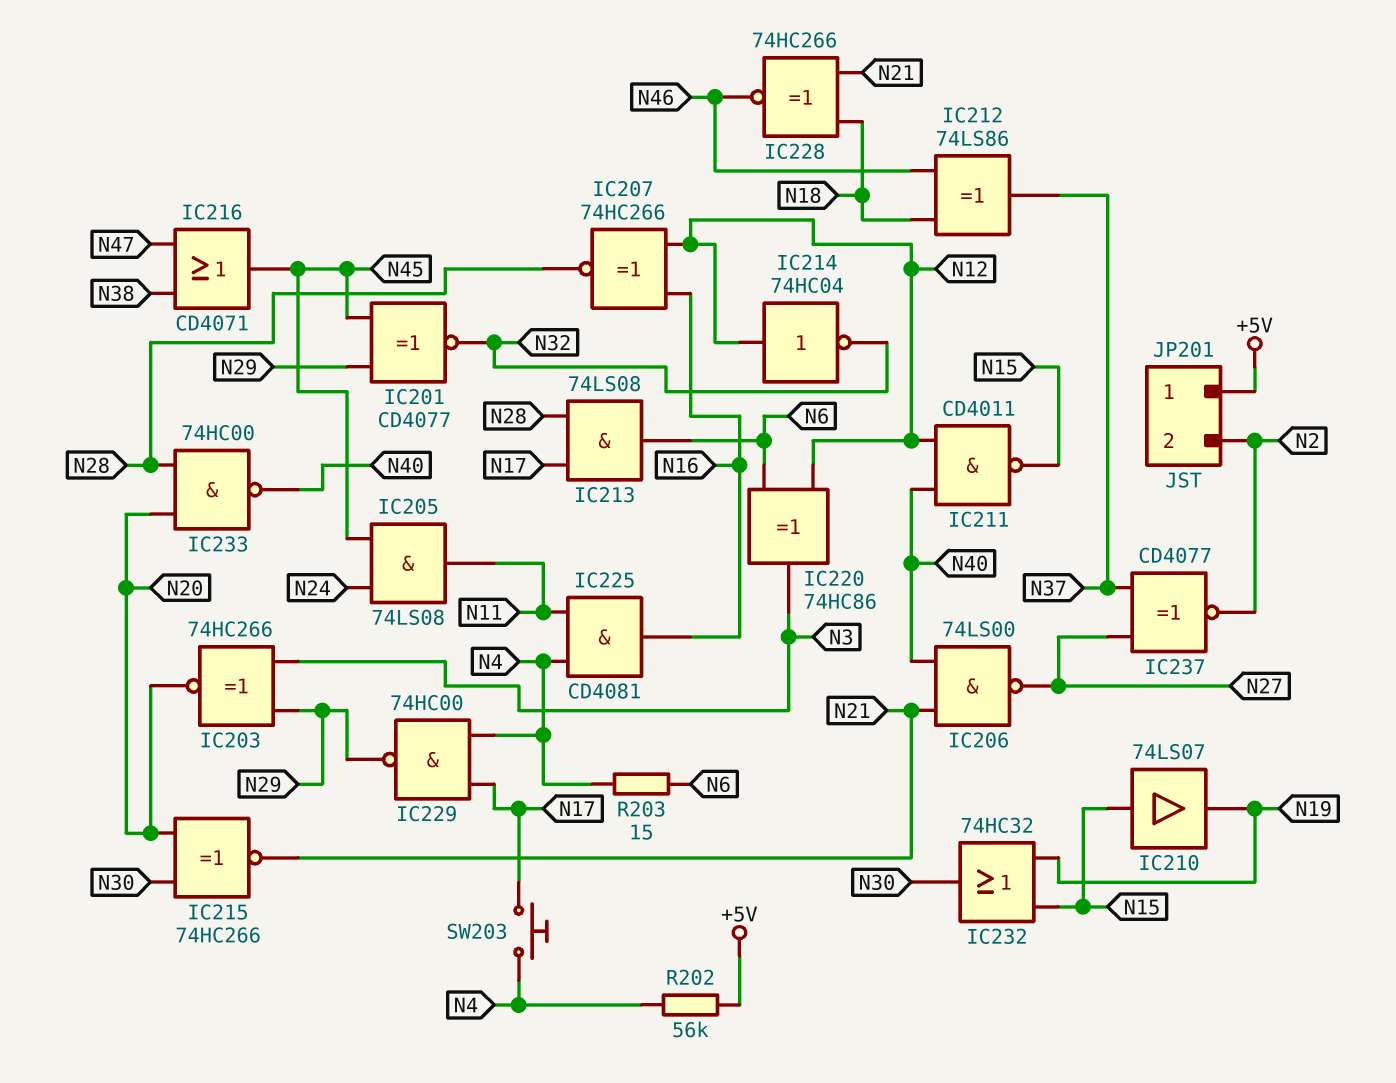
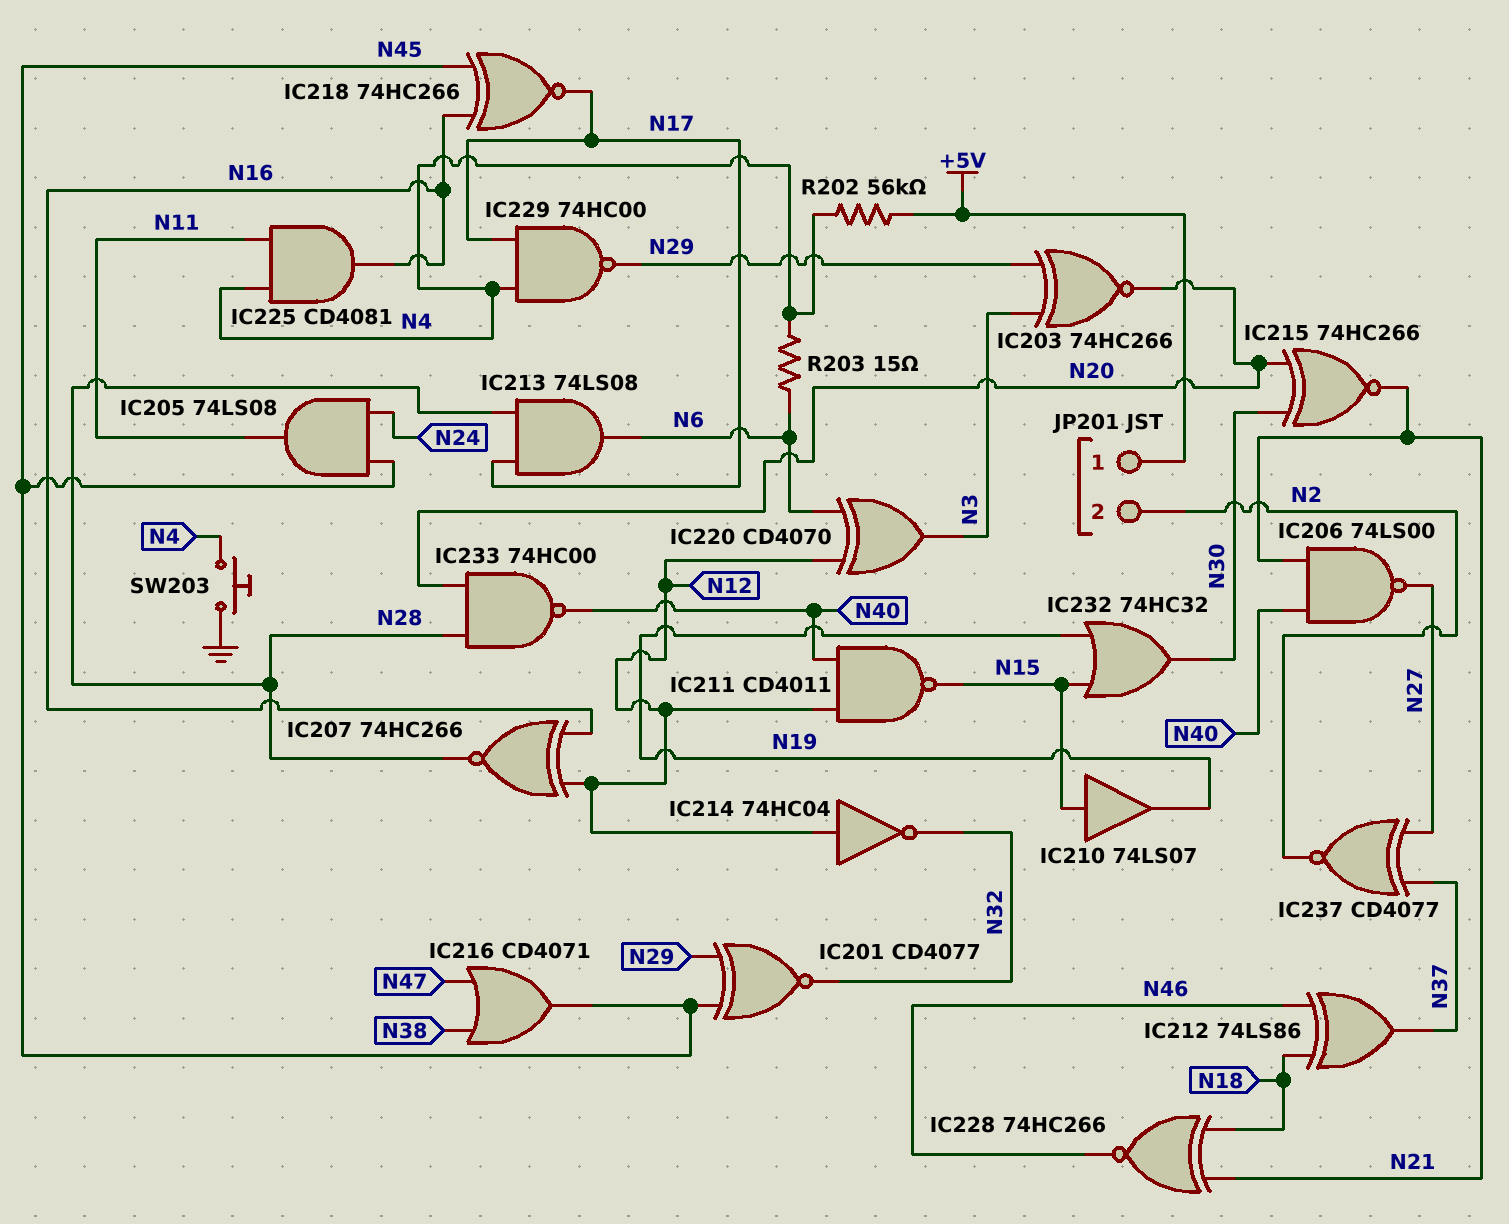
IC218: none -> XNOR 74HC266 (in N16, in N45, out N17)
IC220: XOR 74HC86 (in N6, in N12, out N3) -> XOR CD4070 (in N6, in N12, out N3)
SW203: button (N4, N17) -> button (GND, N4)

